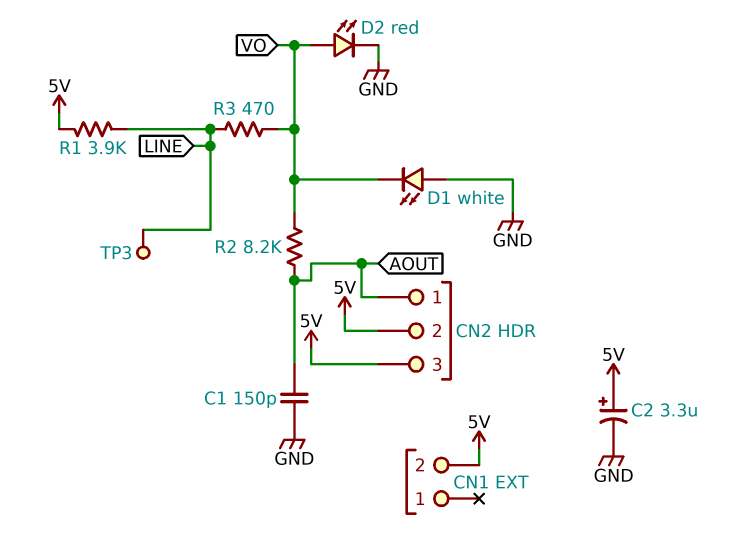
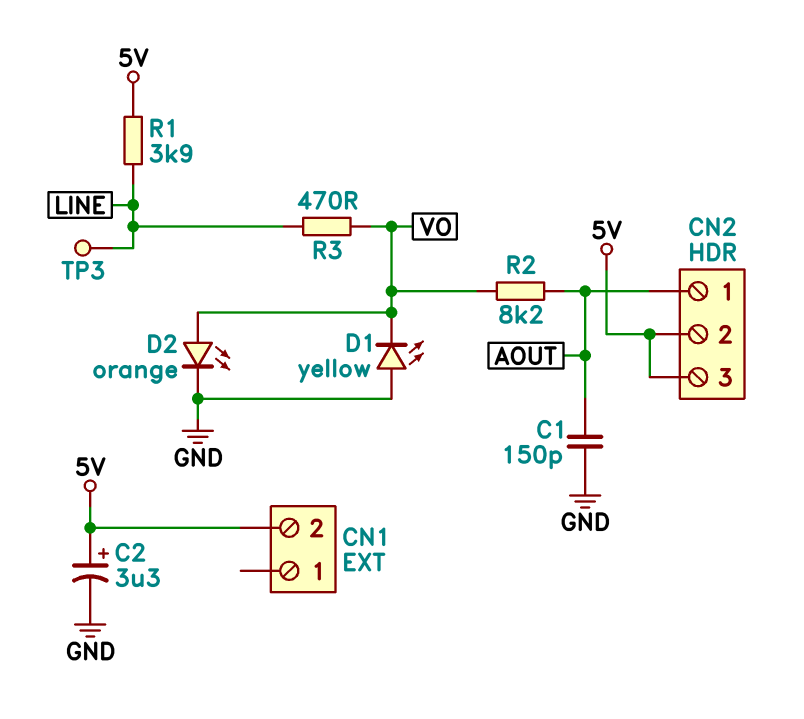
D1: LED white (A GND, K VO) -> LED yellow (A GND, K VO)
D2: LED red (A VO, K GND) -> LED orange (A VO, K GND)

